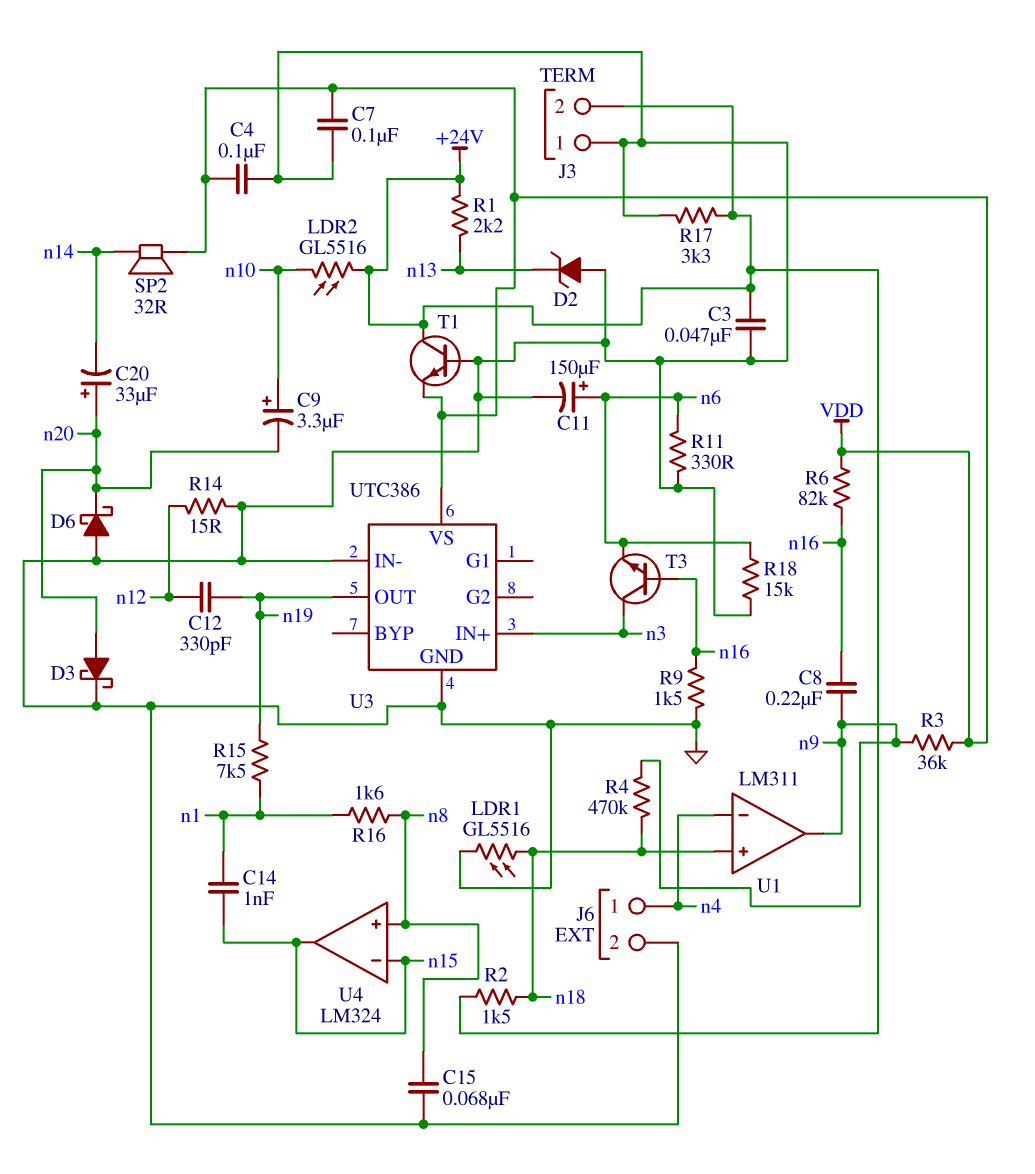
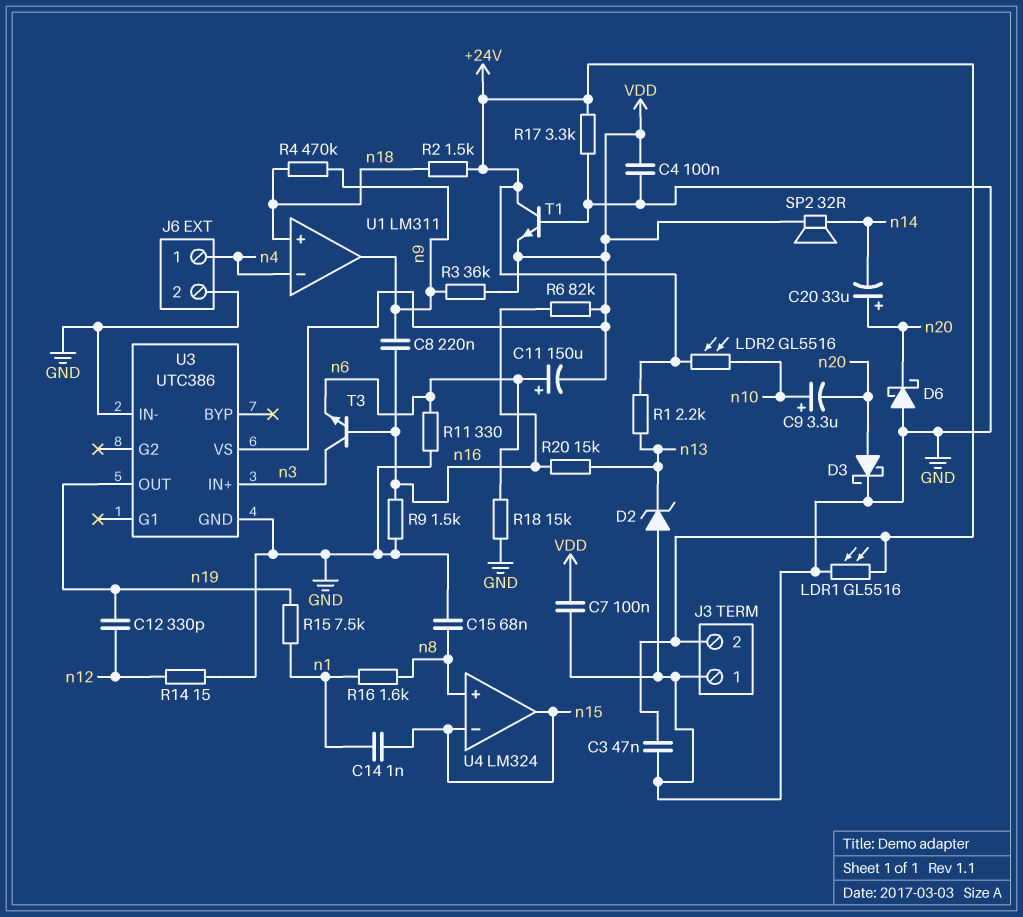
C11: 150uF (plus n6, minus GND) -> 150uF (plus n6, minus VDD)
LDR1: GL5516 (GND, n18) -> GL5516 (+24V, GND)
R20: none -> 15k (n13, n16)

